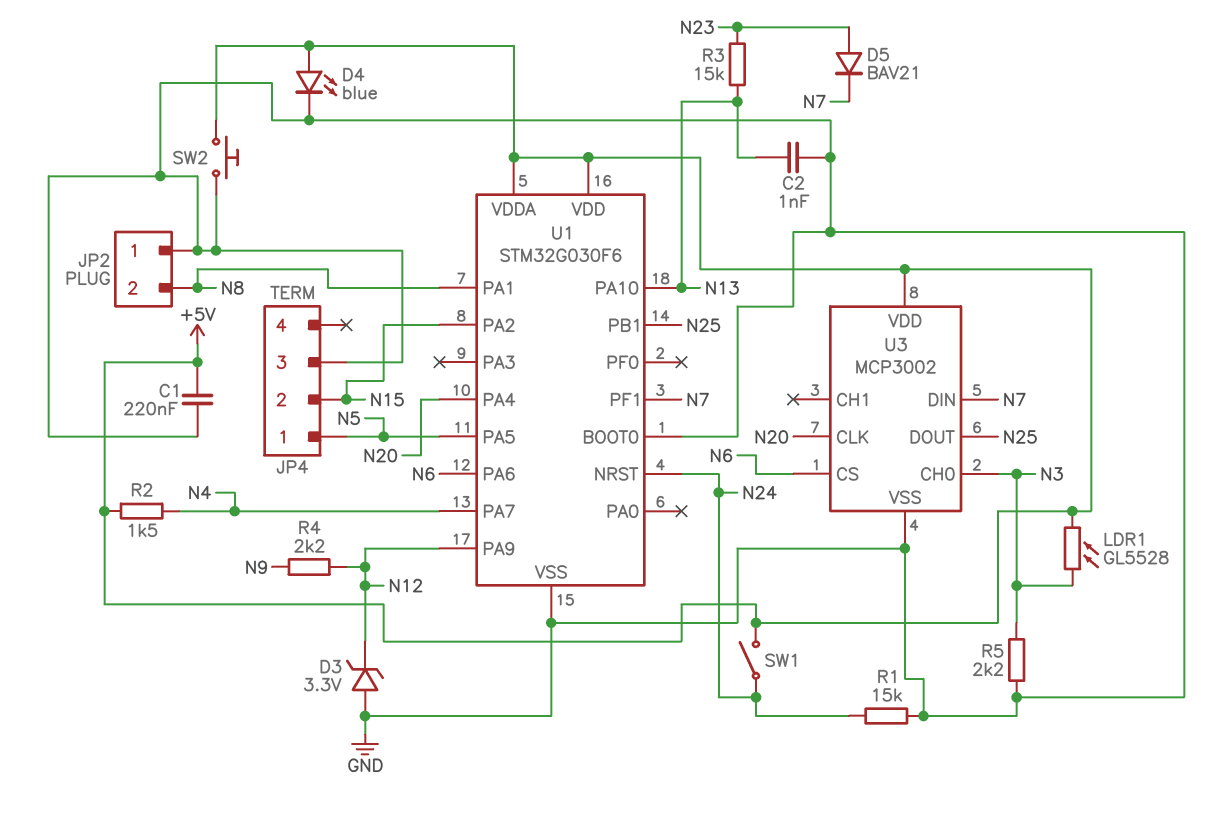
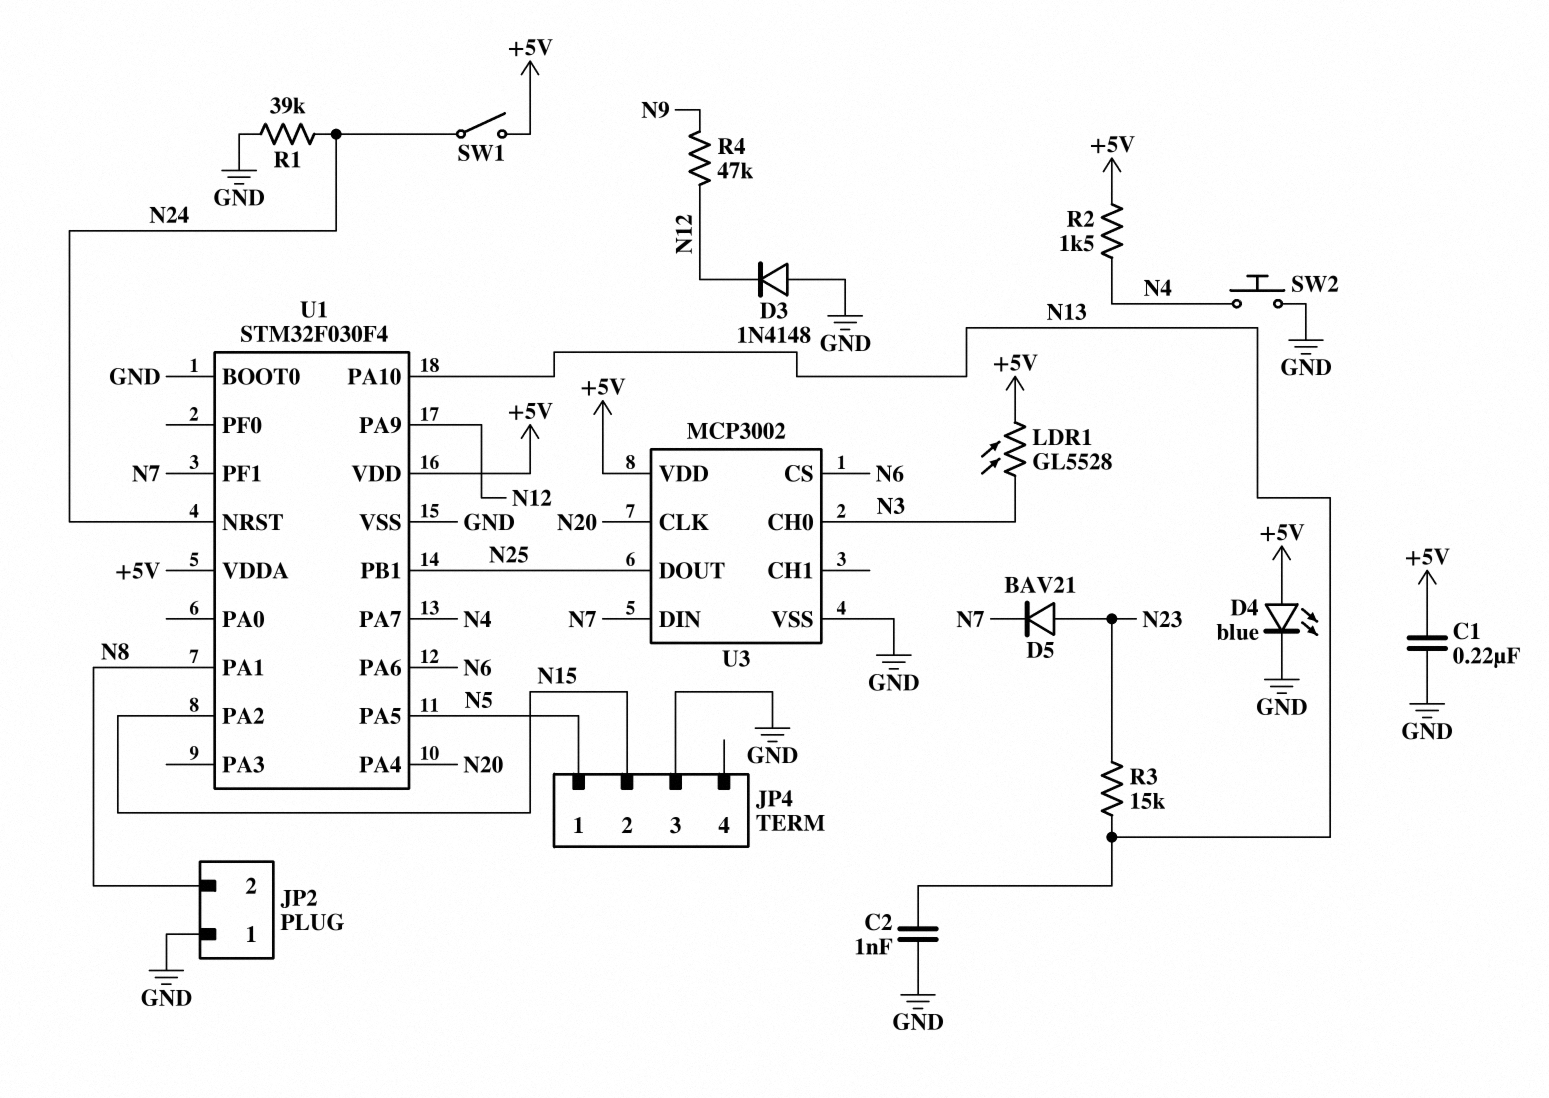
D3: zener 3.3V (A GND, K N12) -> diode 1N4148 (A GND, K N12)
R1: 15k (GND, N24) -> 39k (GND, N24)
R4: 2.2k (N9, N12) -> 47k (N9, N12)
R5: 2.2k (GND, N3) -> none
SW2: button (+5V, GND) -> button (GND, N4)
U1: STM32G030F6 -> STM32F030F4

